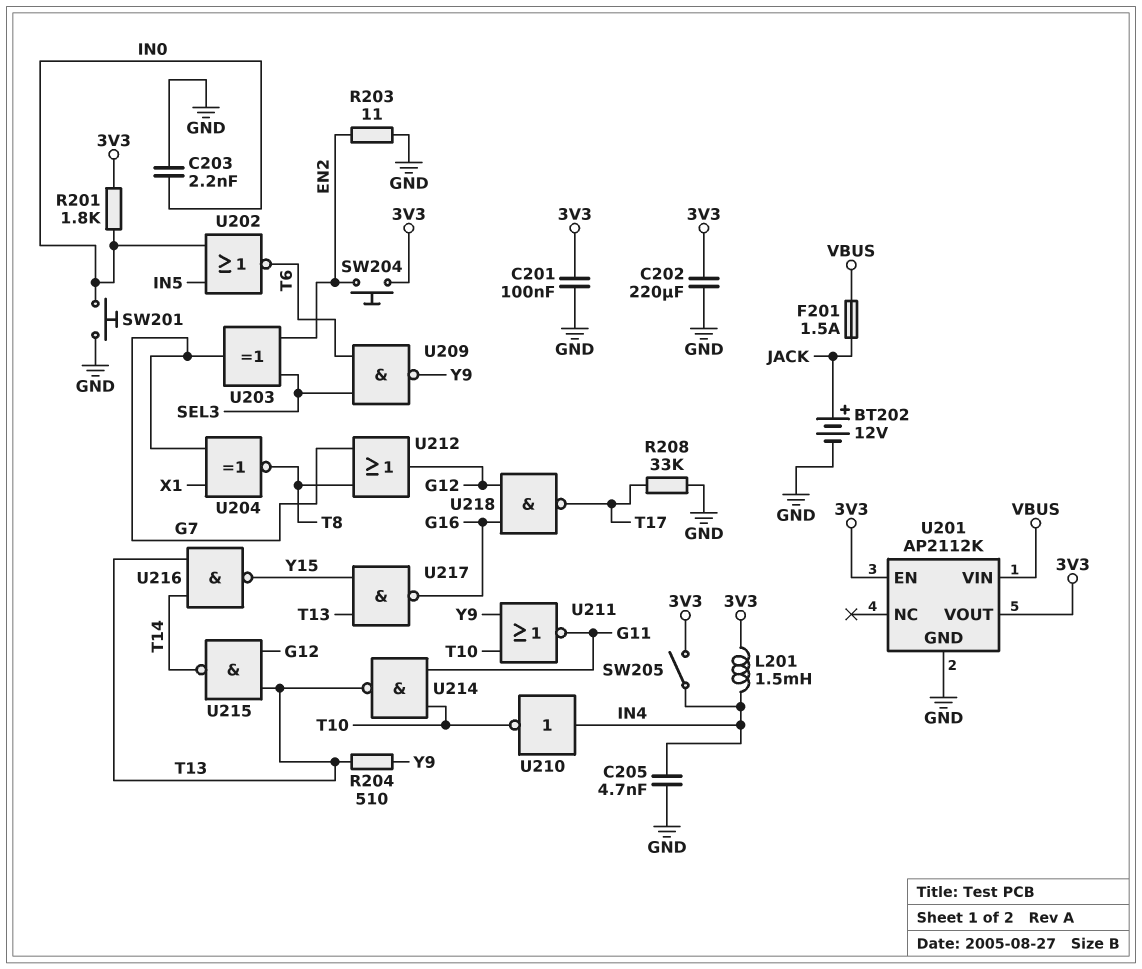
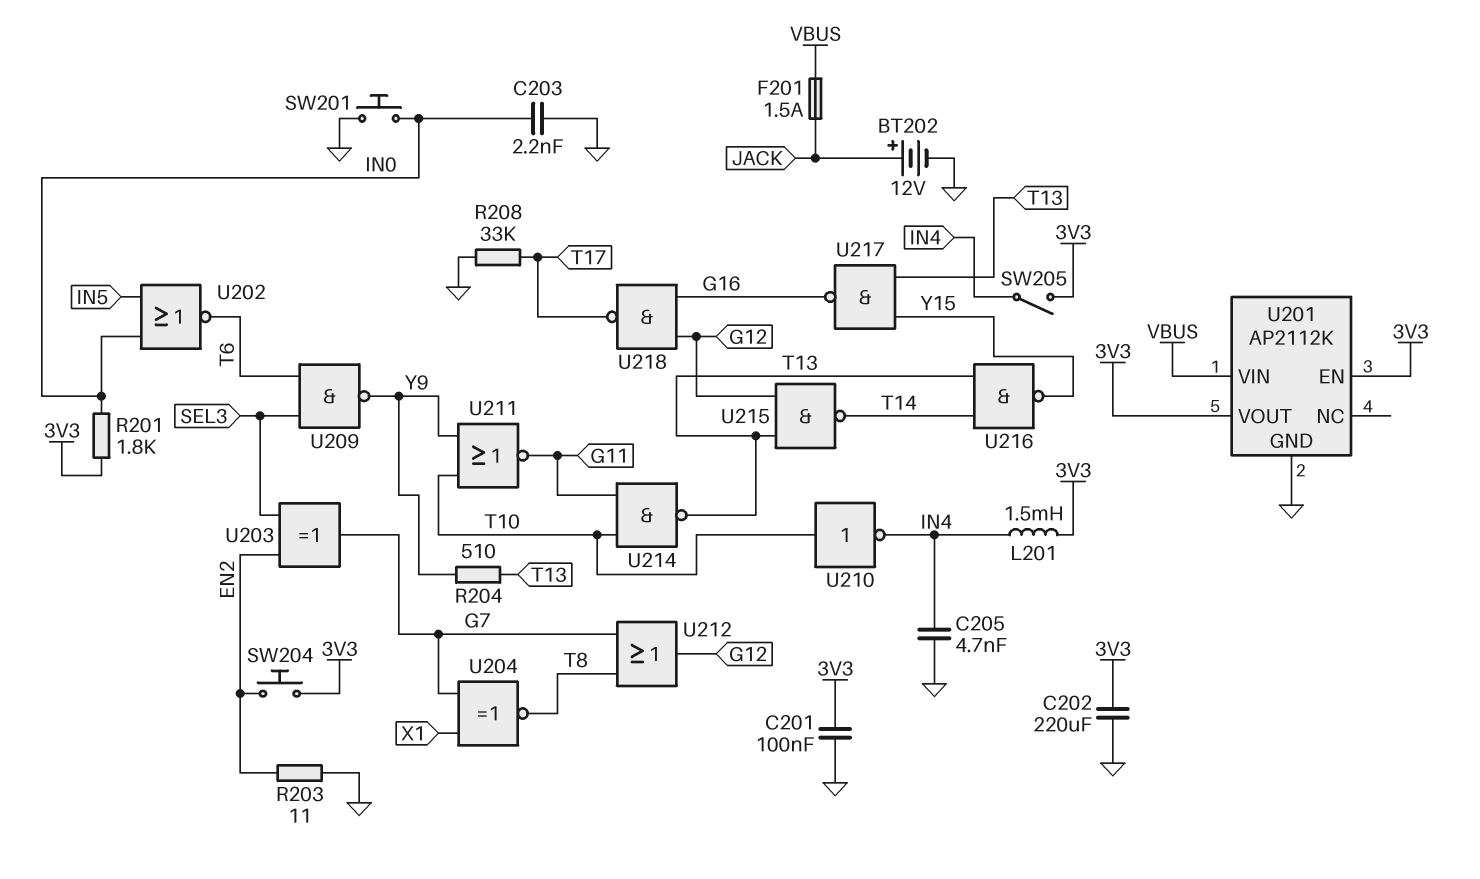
U210: NOT (in IN4, out T10) -> NOT (in T10, out IN4)

